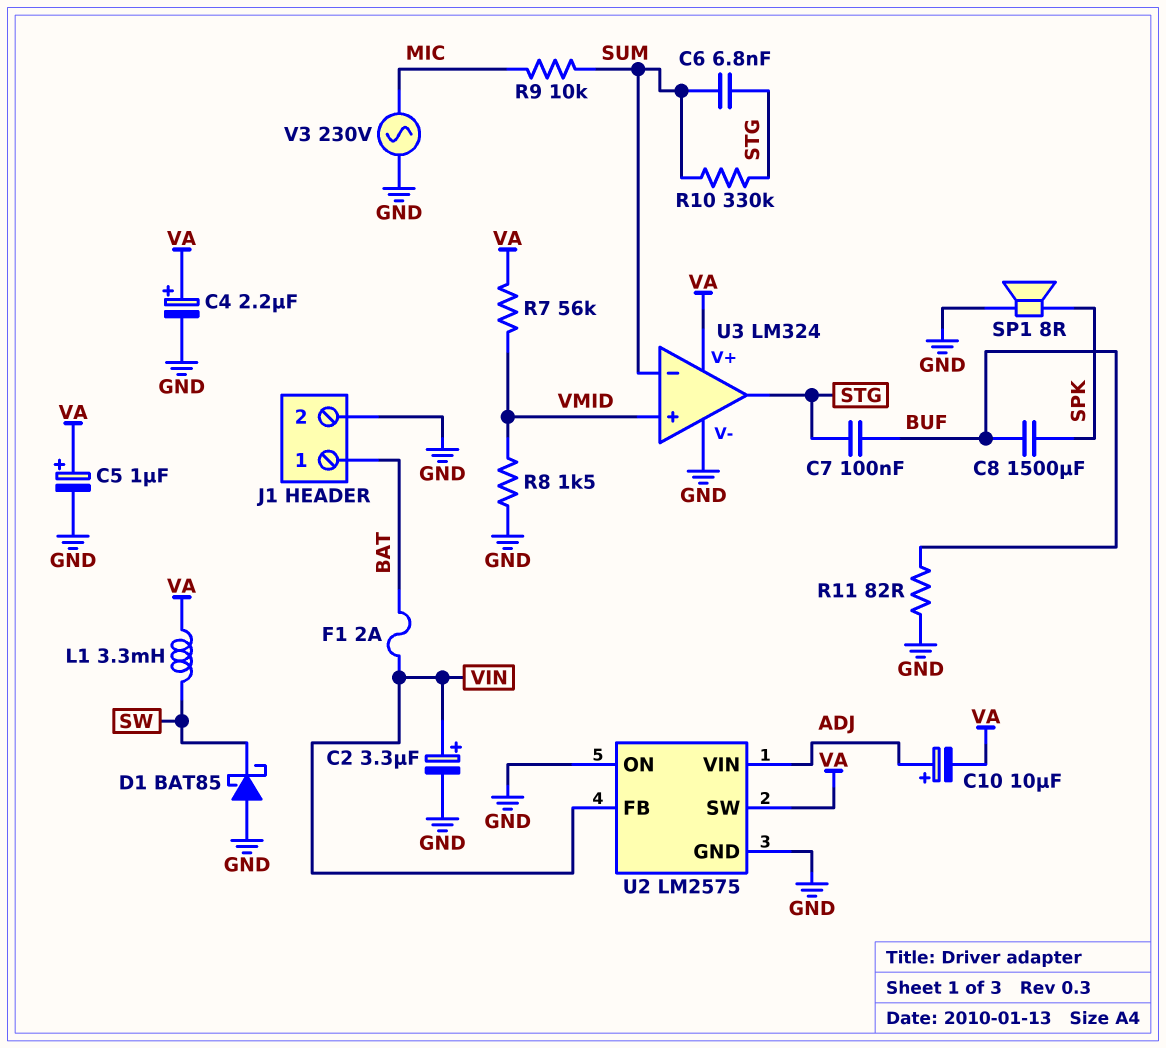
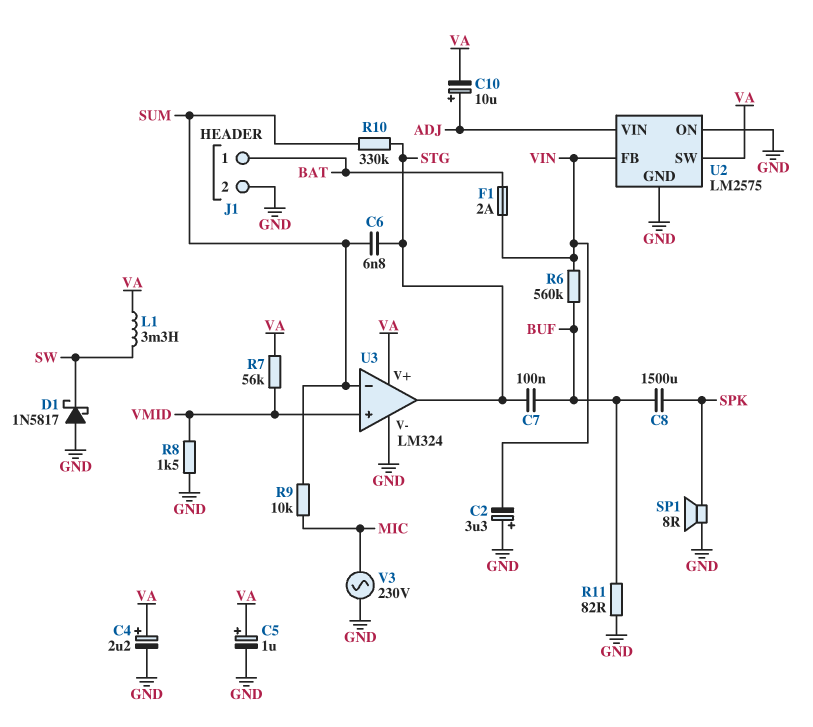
C2: 3.3uF (plus VIN, minus GND) -> 3.3uF (plus GND, minus VIN)
D1: schottky BAT85 (A GND, K SW) -> schottky 1N5817 (A GND, K SW)
R6: none -> 560k (BUF, VIN)

